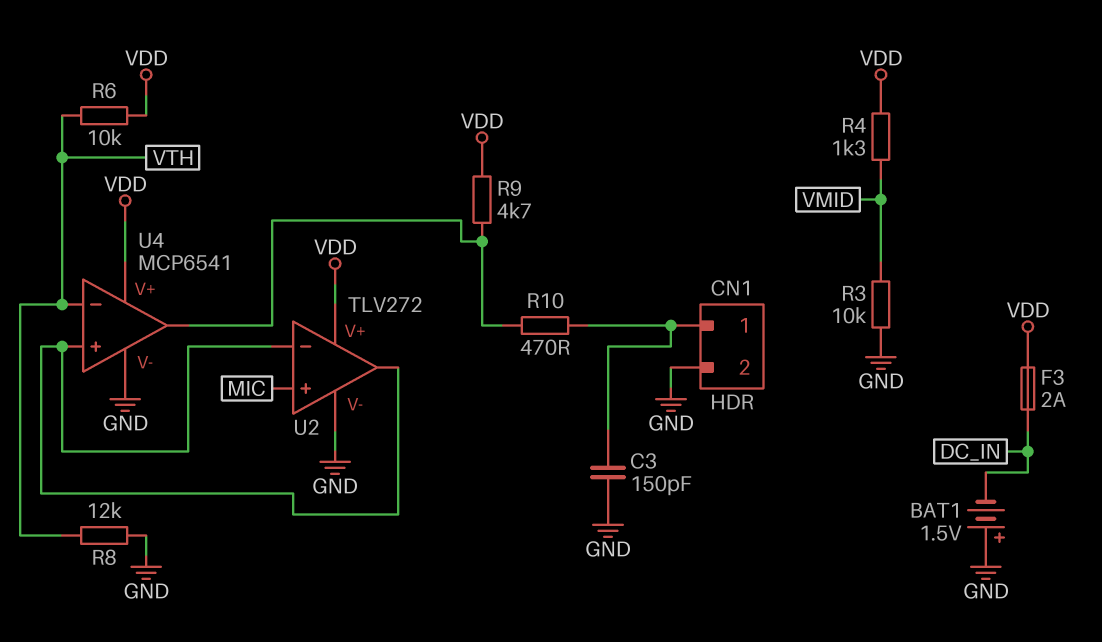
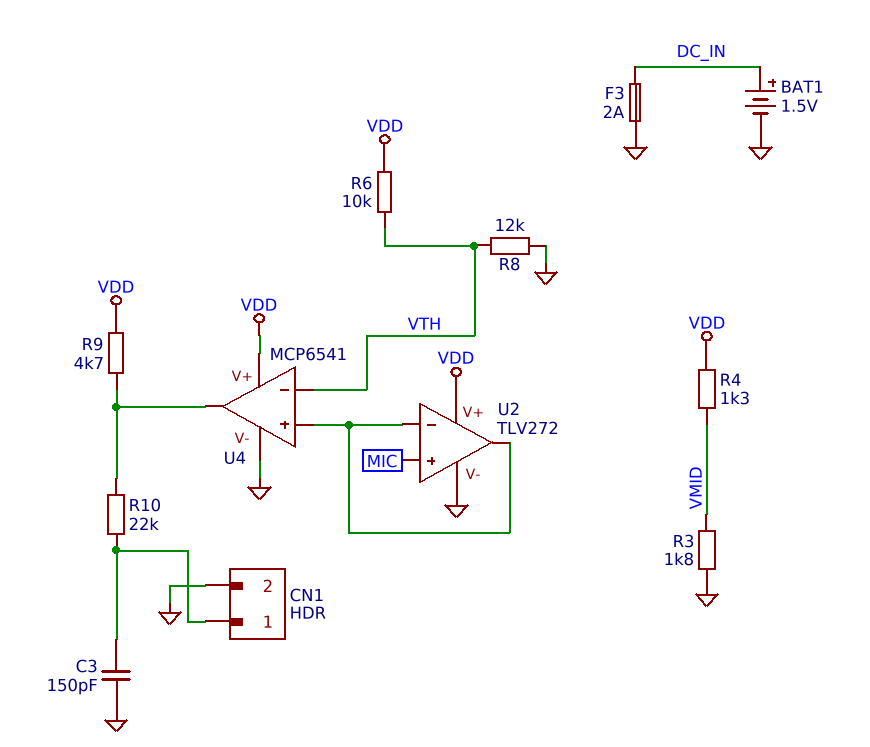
BAT1: 1.5V (plus GND, minus DC_IN) -> 1.5V (plus DC_IN, minus GND)
F3: 2A (DC_IN, VDD) -> 2A (DC_IN, GND)
R3: 10k (GND, VMID) -> 1.8k (GND, VMID)
R10: 470 (CN1/1, U4/out) -> 22k (CN1/1, U4/out)

